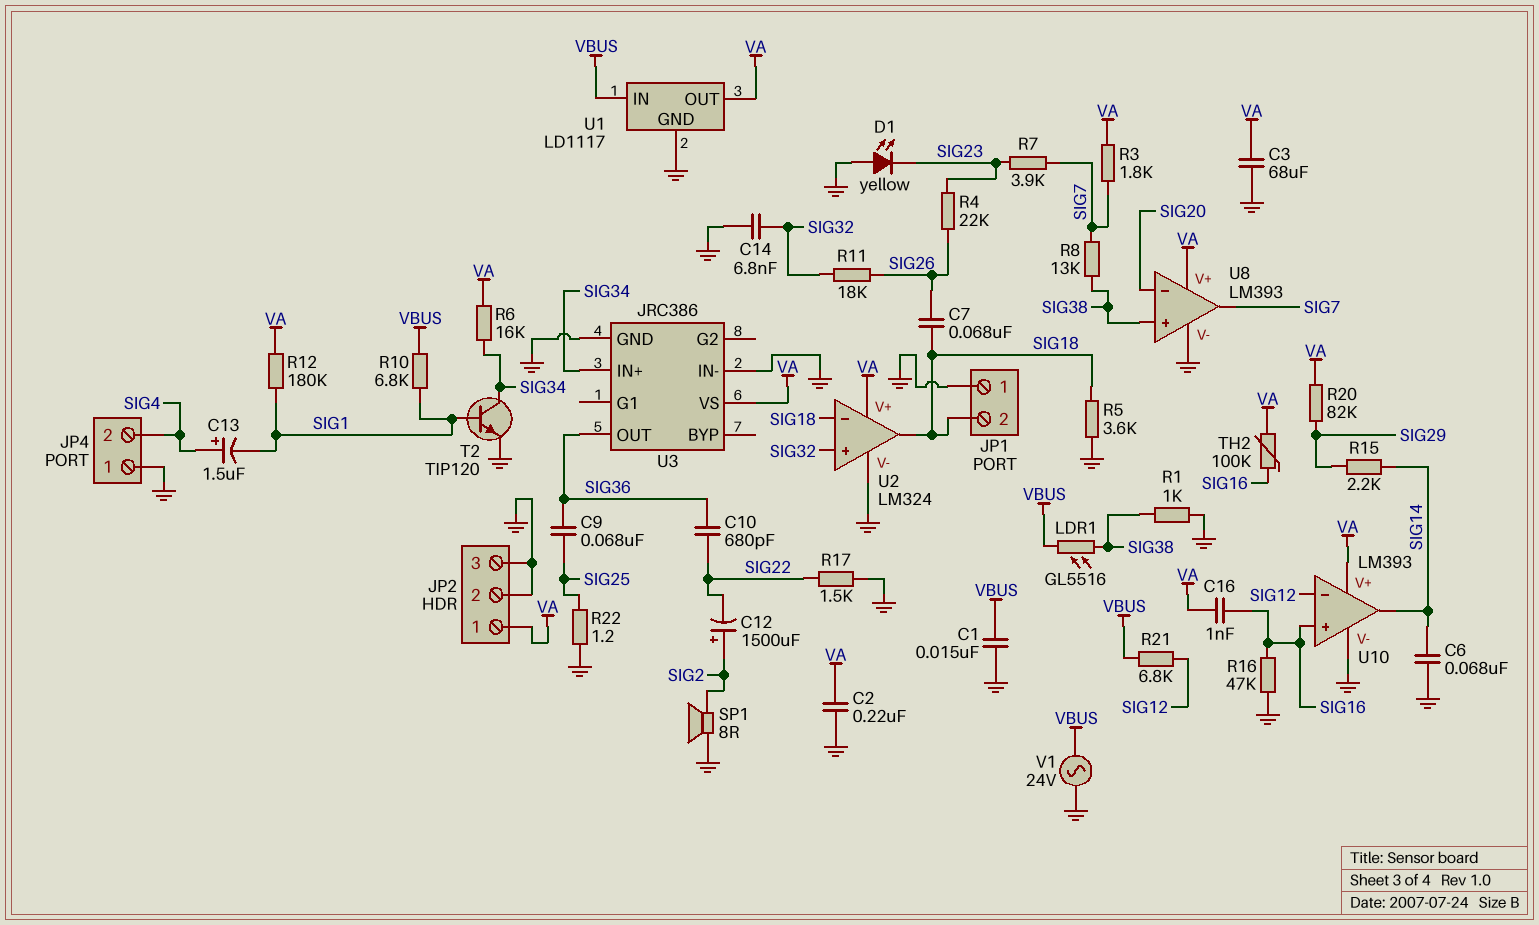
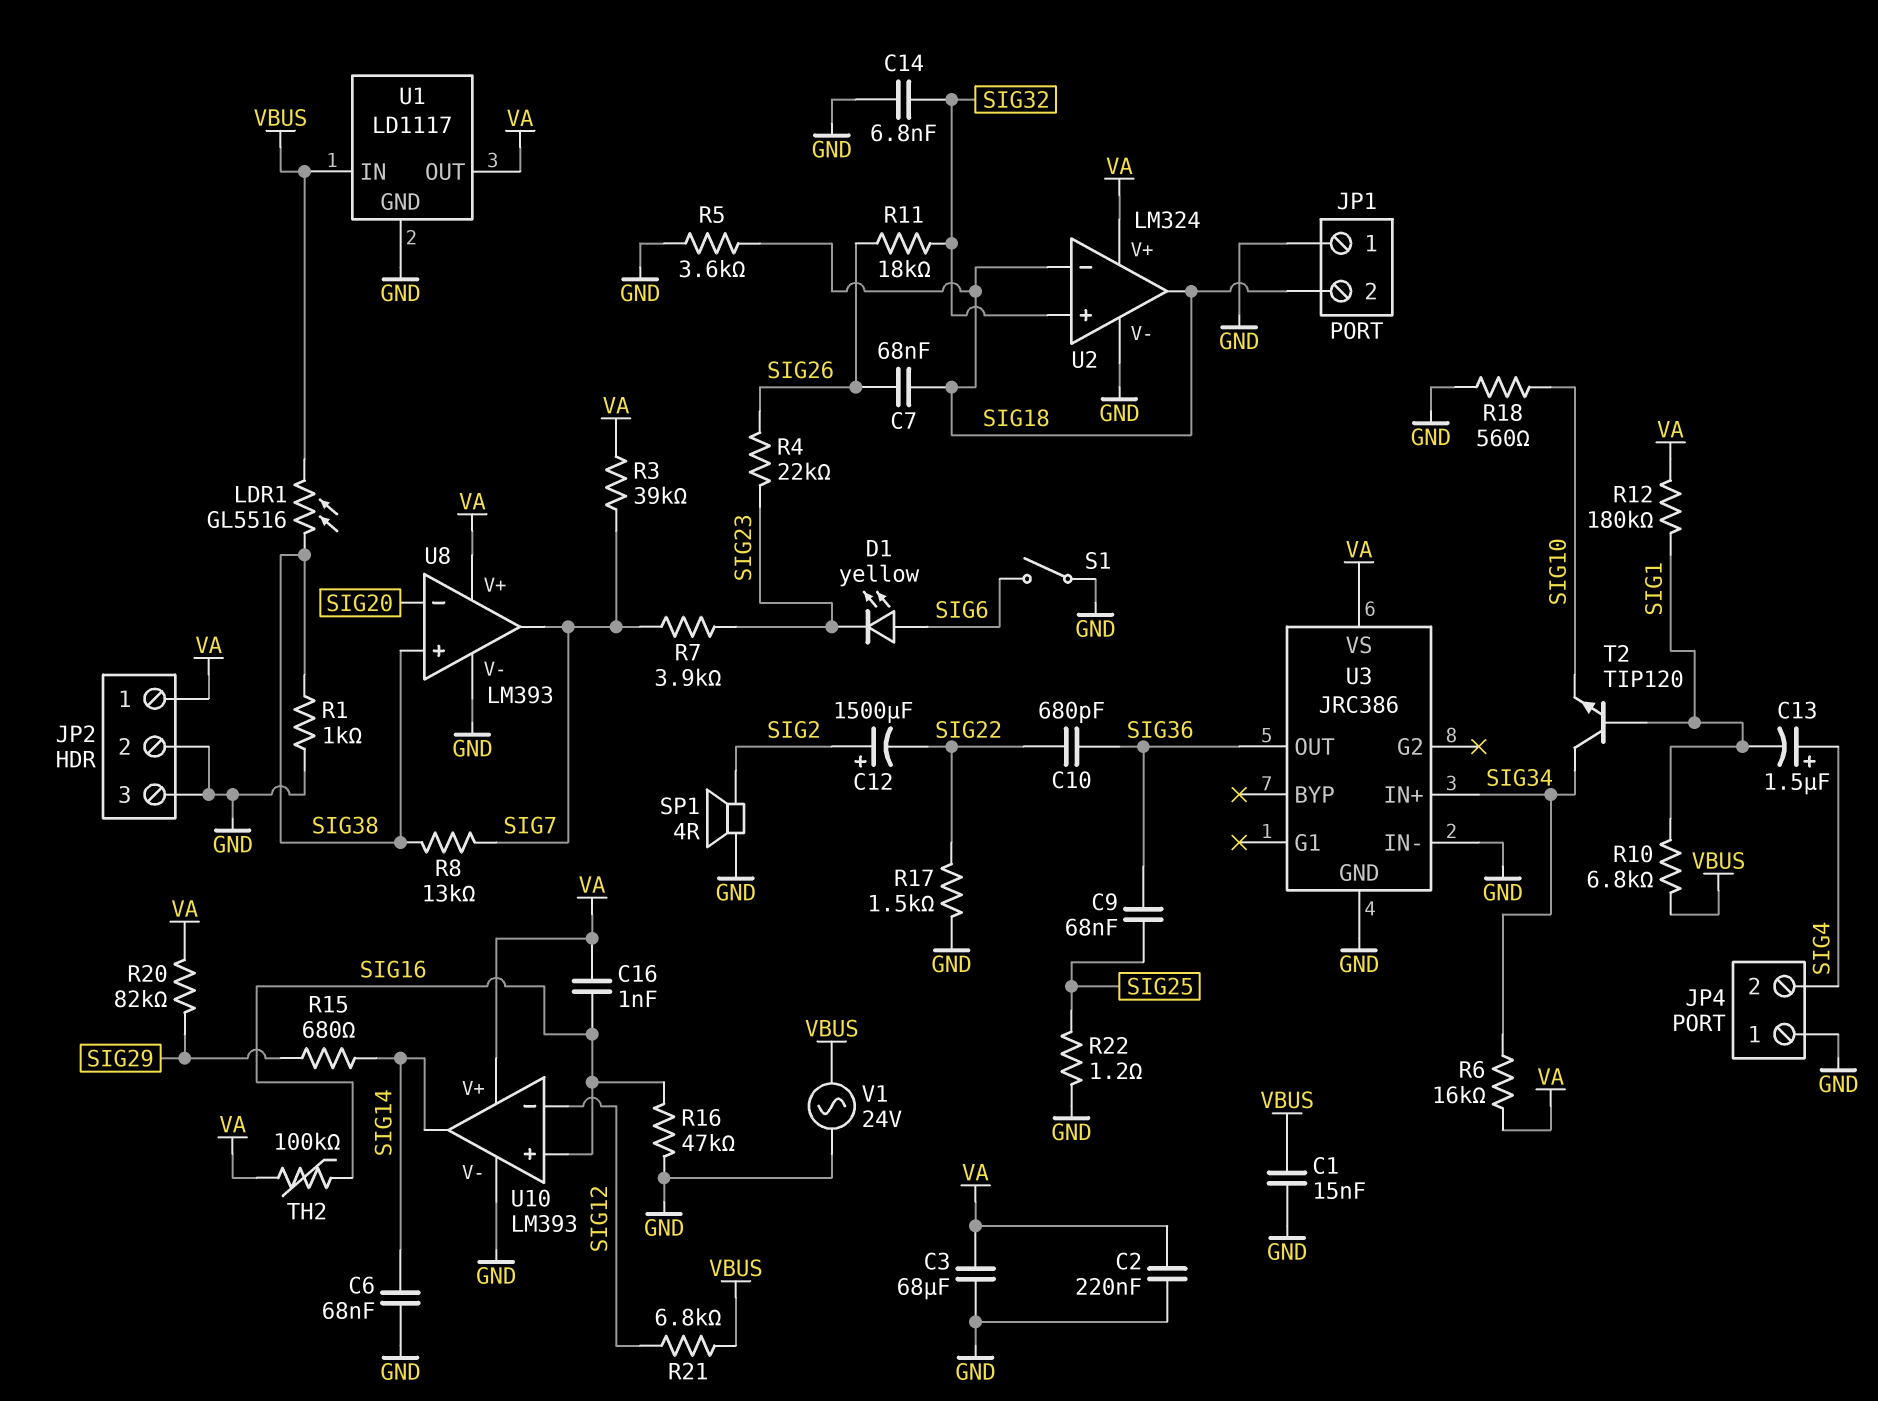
D1: LED yellow (A GND, K SIG23) -> LED yellow (A SIG6, K SIG23)
R3: 1.8k (SIG7, VA) -> 39k (SIG7, VA)
R15: 2.2k (SIG14, SIG29) -> 680 (SIG14, SIG29)
R18: none -> 560 (GND, SIG10)
S1: none -> switch (GND, SIG6)
SP1: speaker 8R (GND, SIG2) -> speaker 4R (GND, SIG2)
T2: NPN TIP120 (B SIG1, C SIG34, E GND) -> NPN TIP120 (B SIG1, C SIG34, E SIG10)

